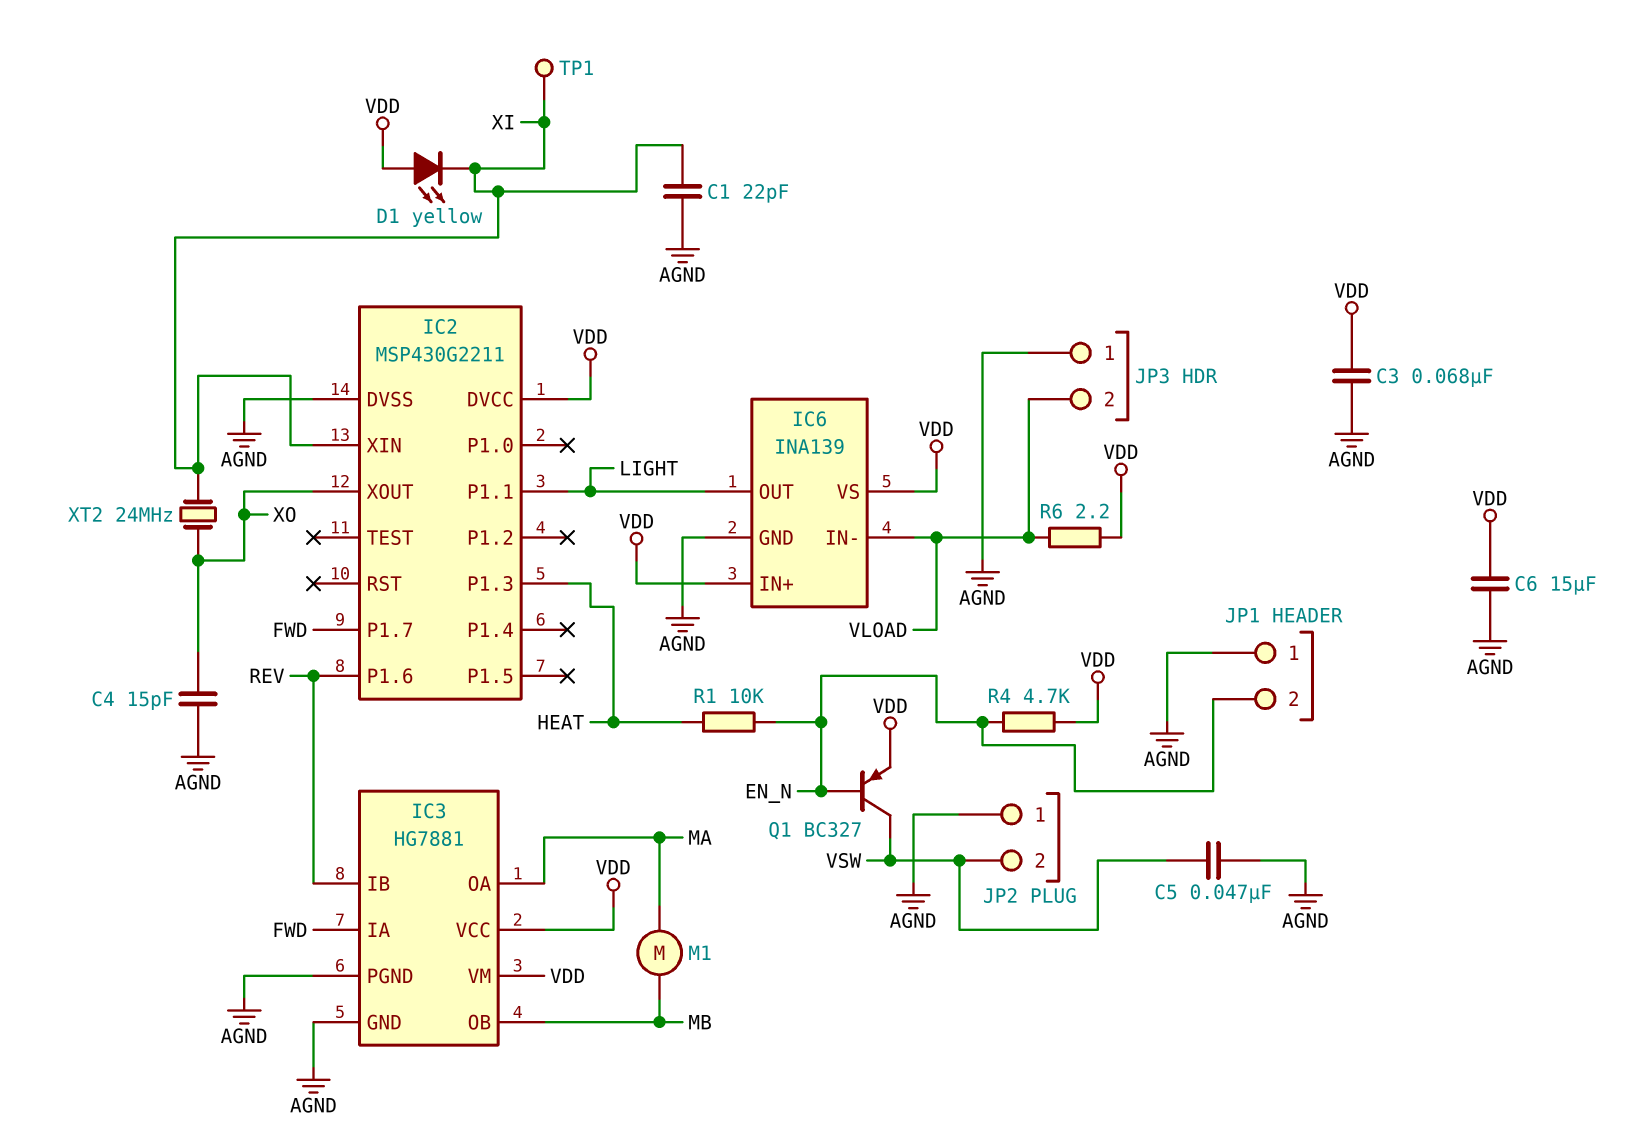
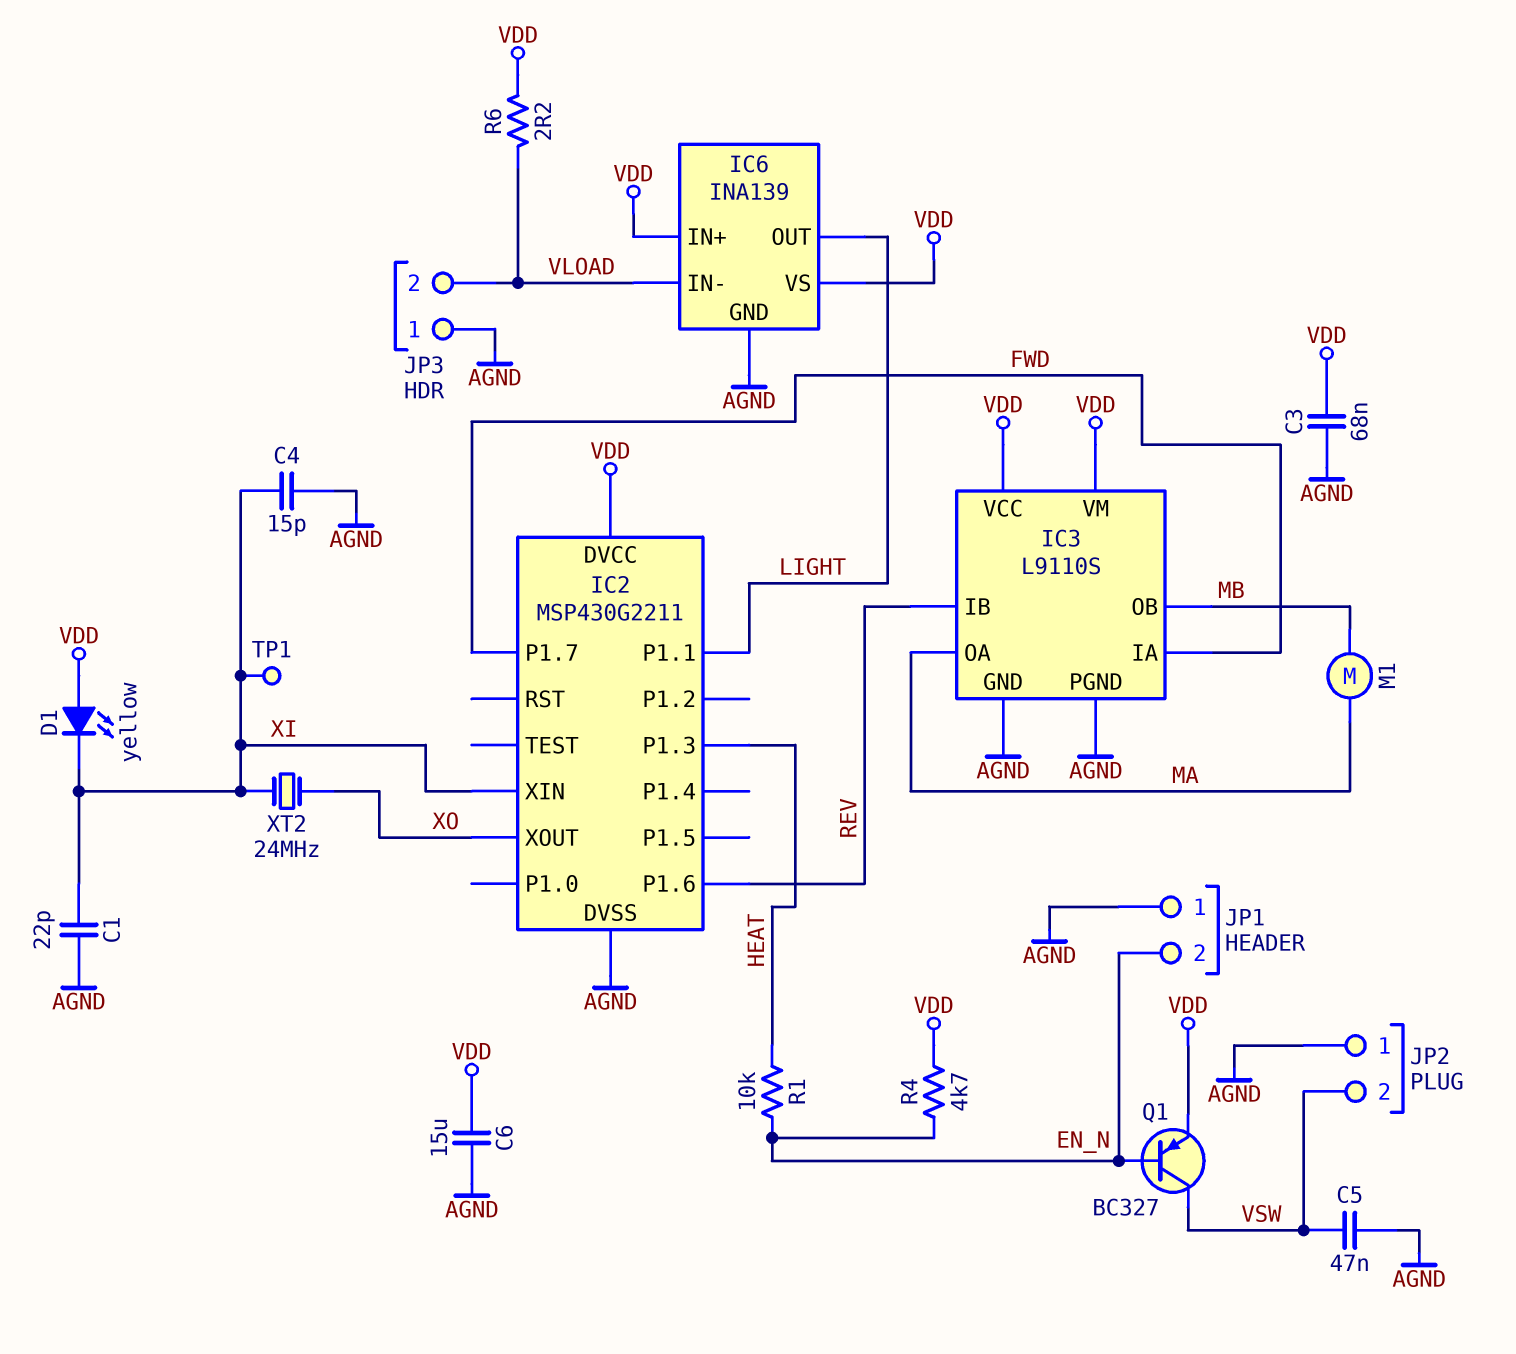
C4: 15pF (AGND, XO) -> 15pF (AGND, XI)
IC3: HG7881 -> L9110S

